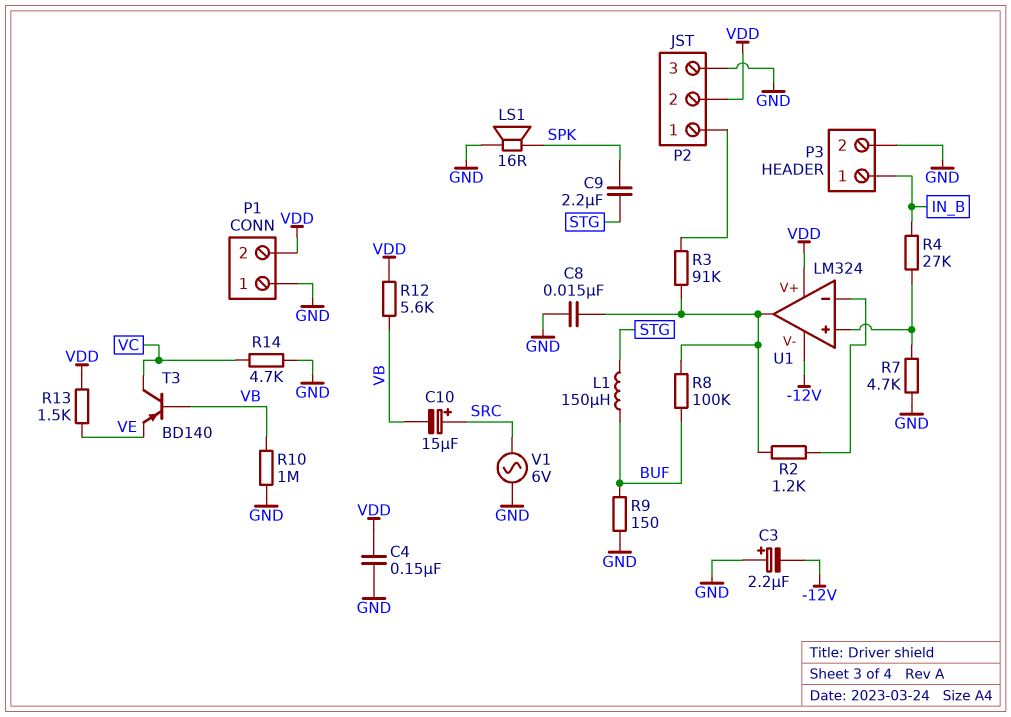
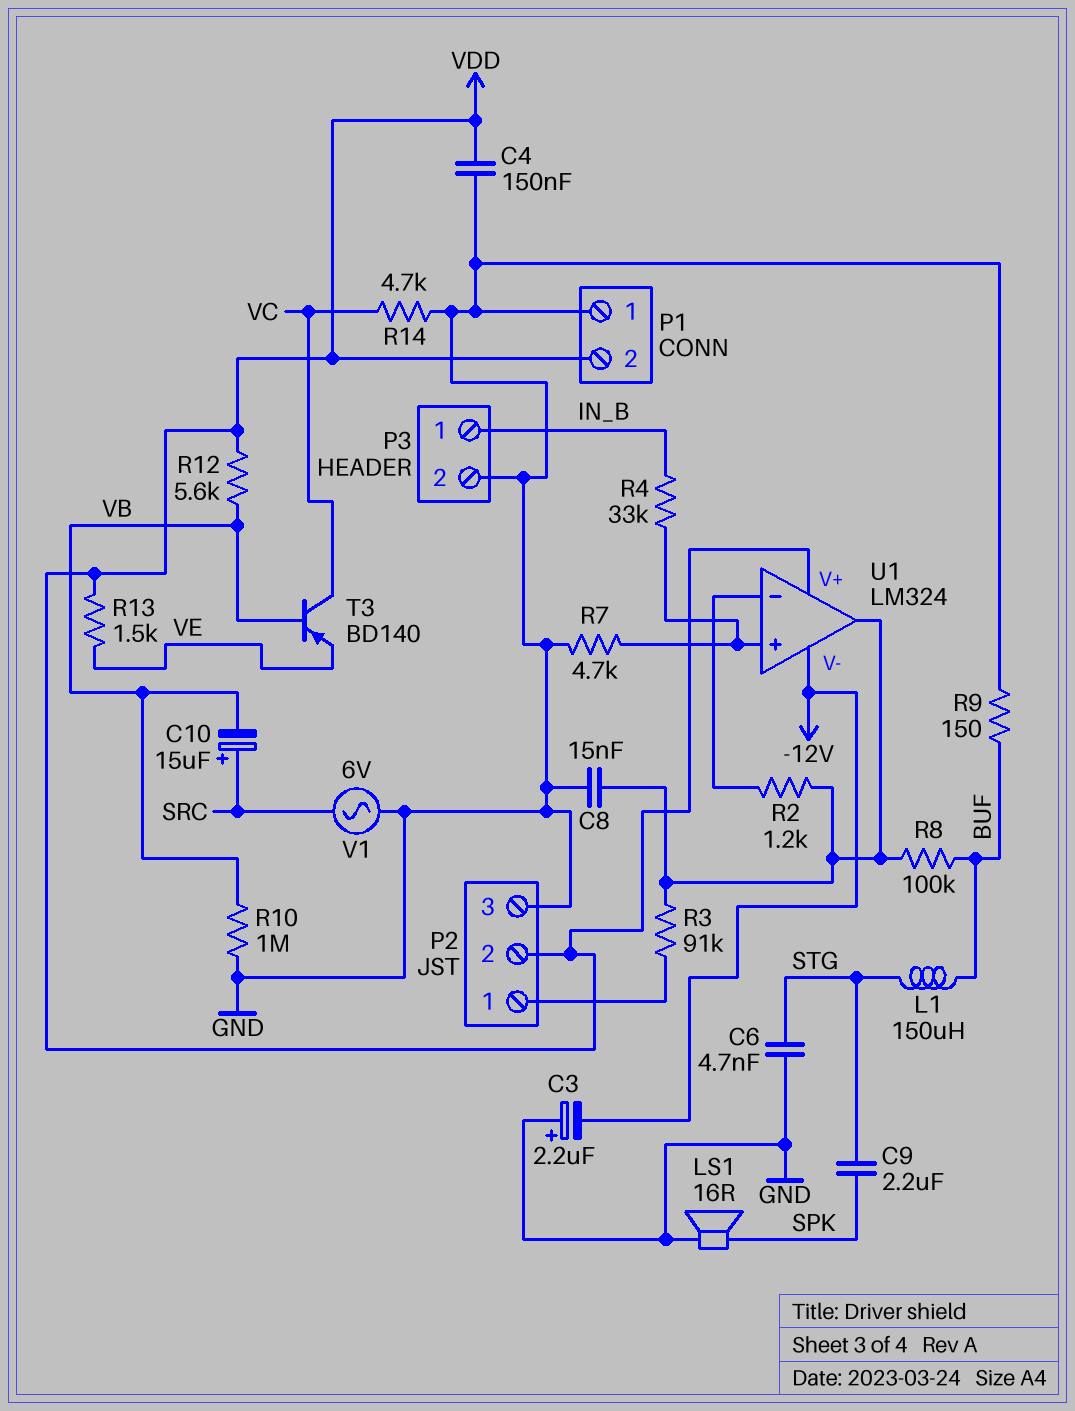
C6: none -> 4.7nF (GND, STG)
R4: 27k (IN_B, U1/in+) -> 33k (IN_B, U1/in+)

